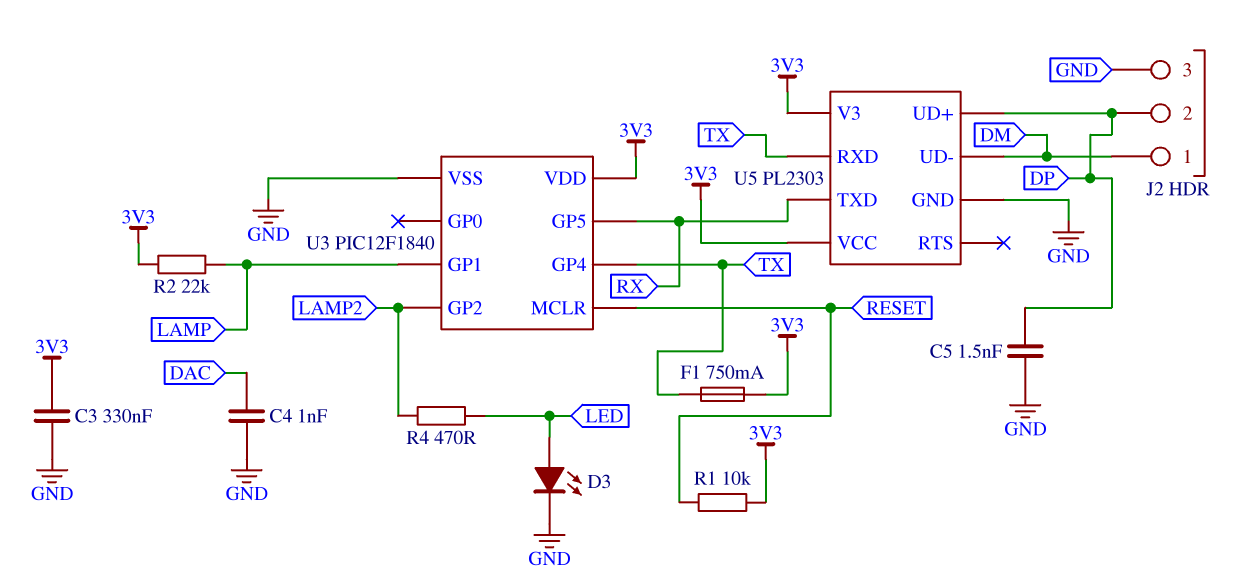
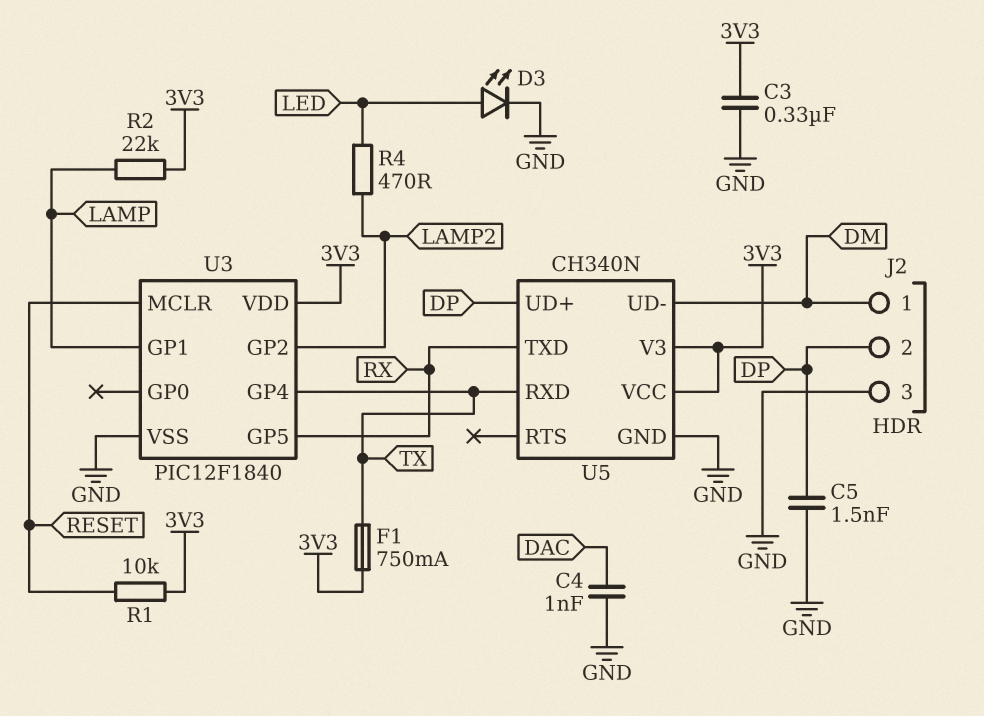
U5: PL2303 -> CH340N

